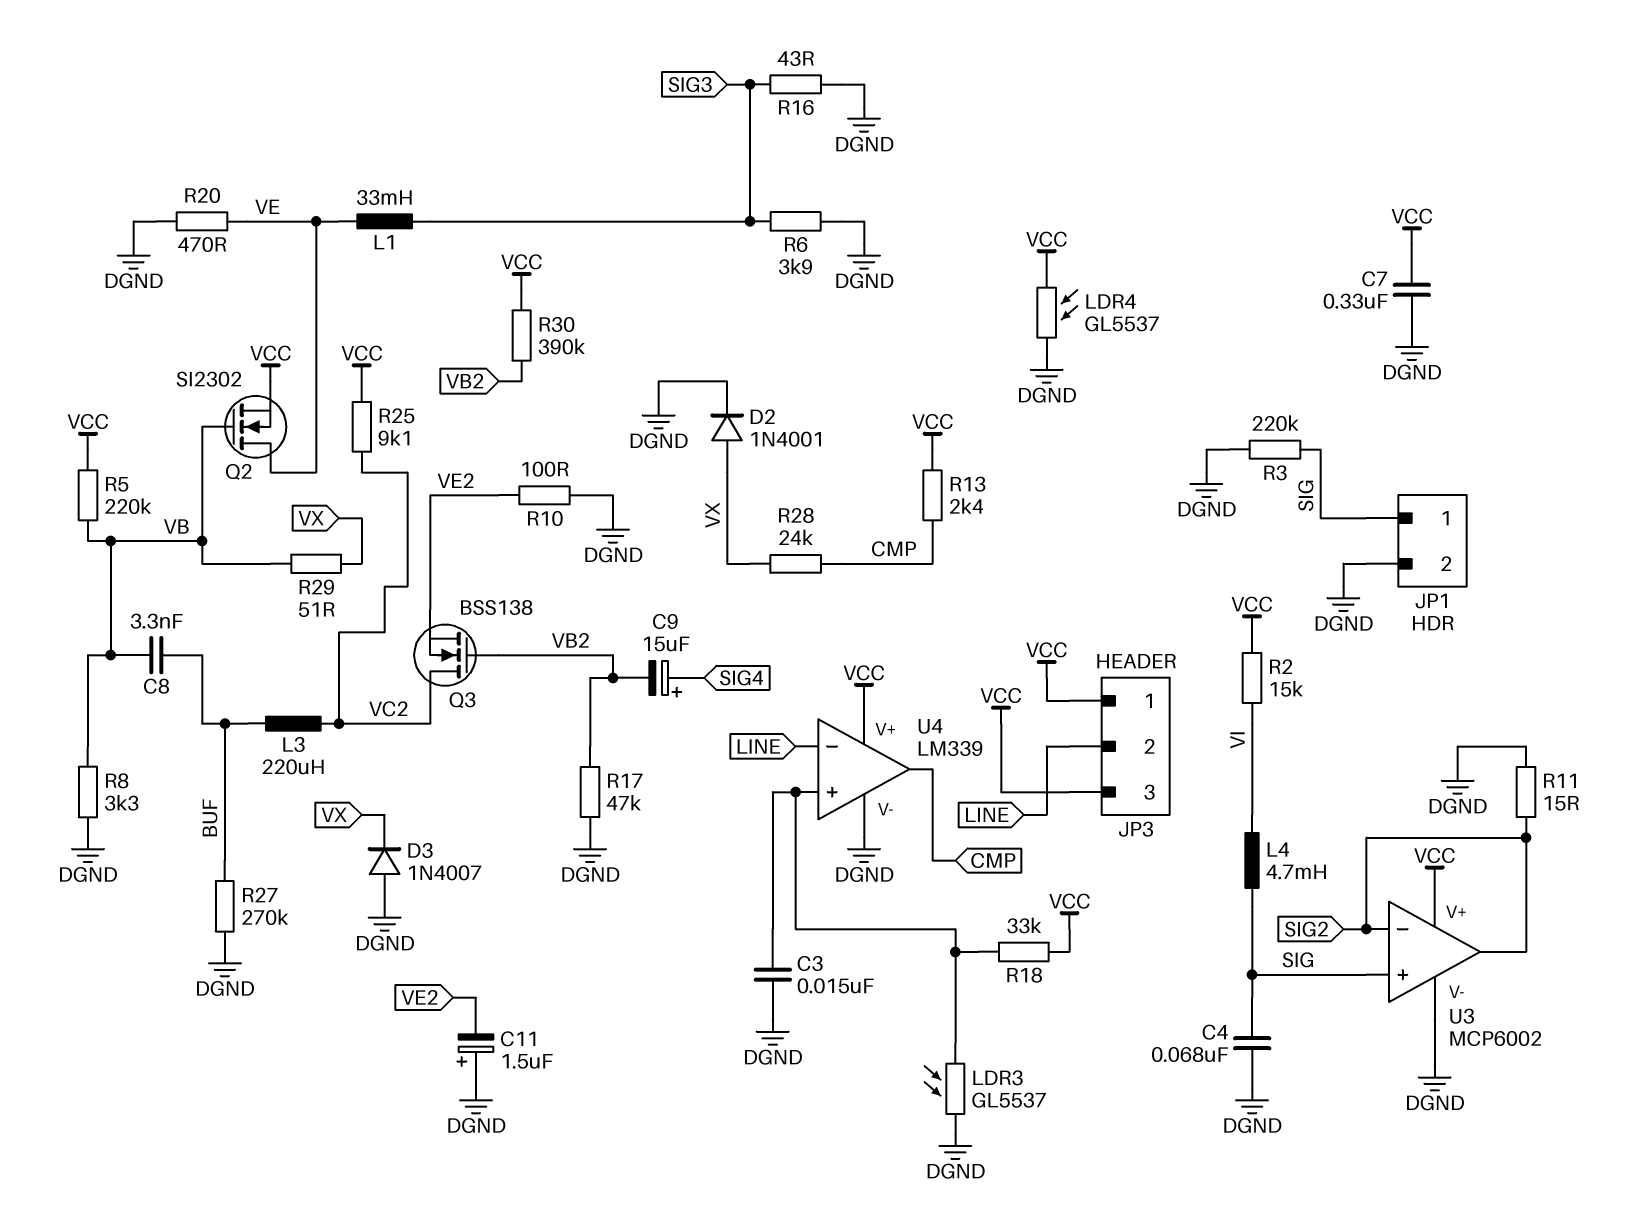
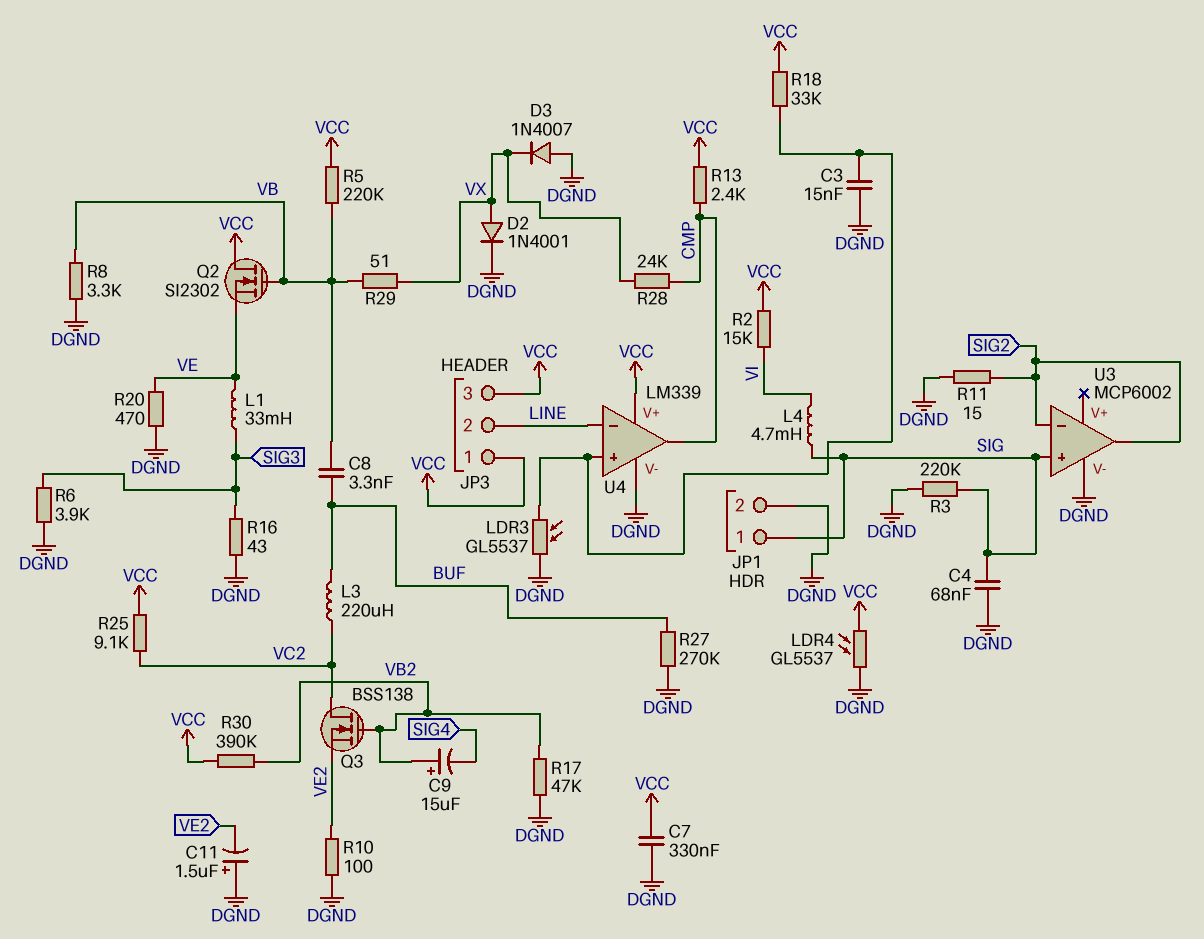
C9: 15uF (plus SIG4, minus VB2) -> 15uF (plus VB2, minus SIG4)
Q2: NMOS SI2302 (G VB, D VE, S VCC) -> NMOS SI2302 (G VB, D VCC, S VE)
U3 pin V+: VCC -> none

